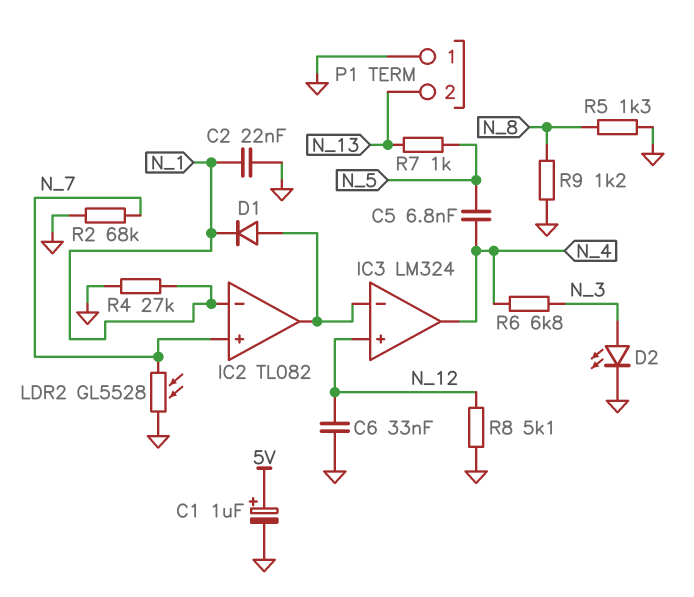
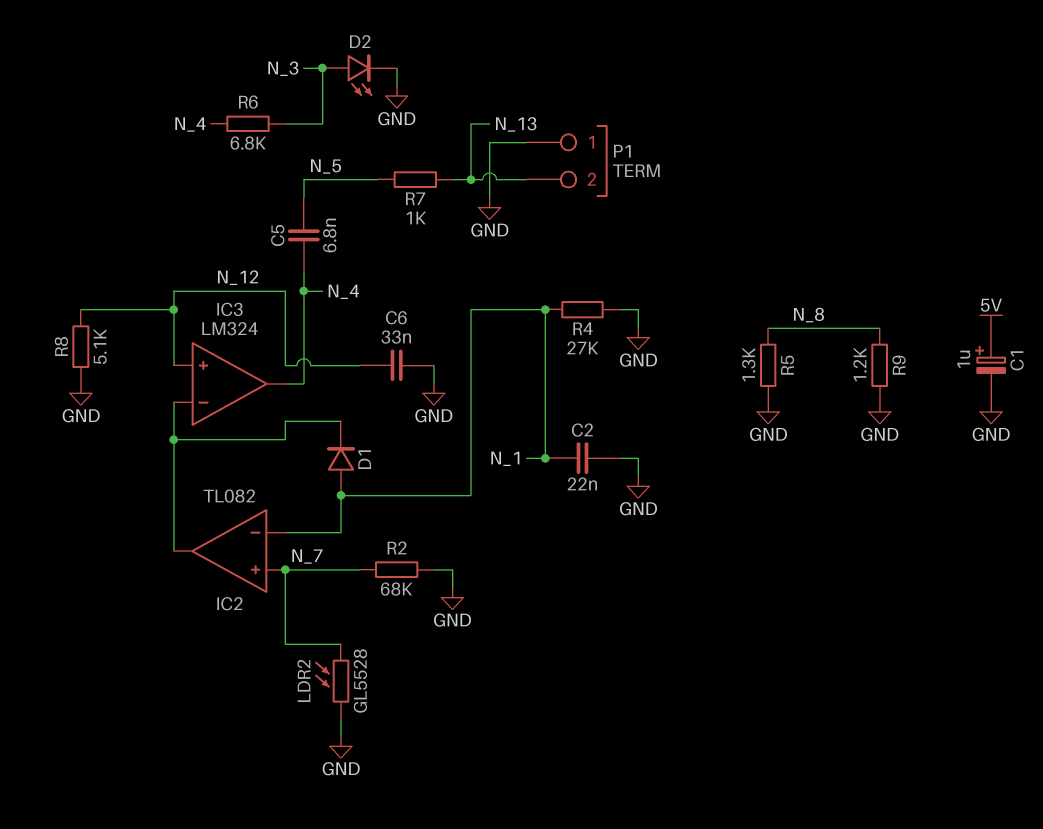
D1: diode (A IC2/out, K N_1) -> diode (A N_1, K IC2/out)

